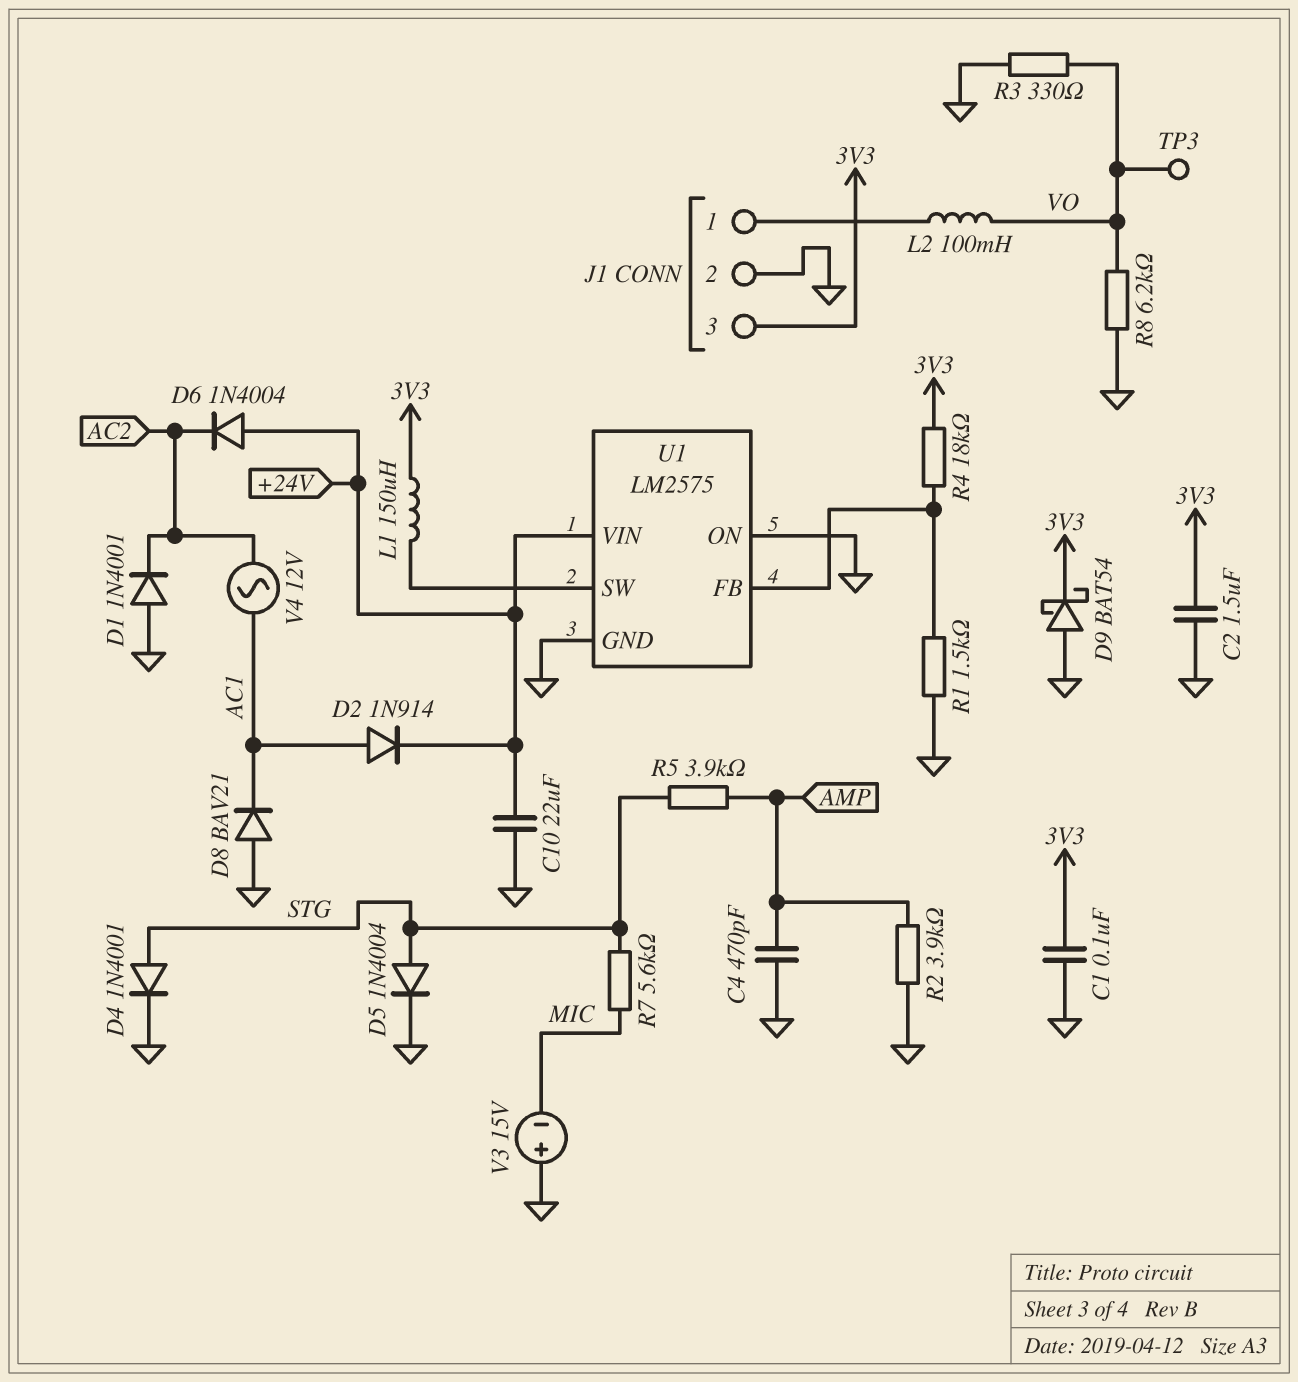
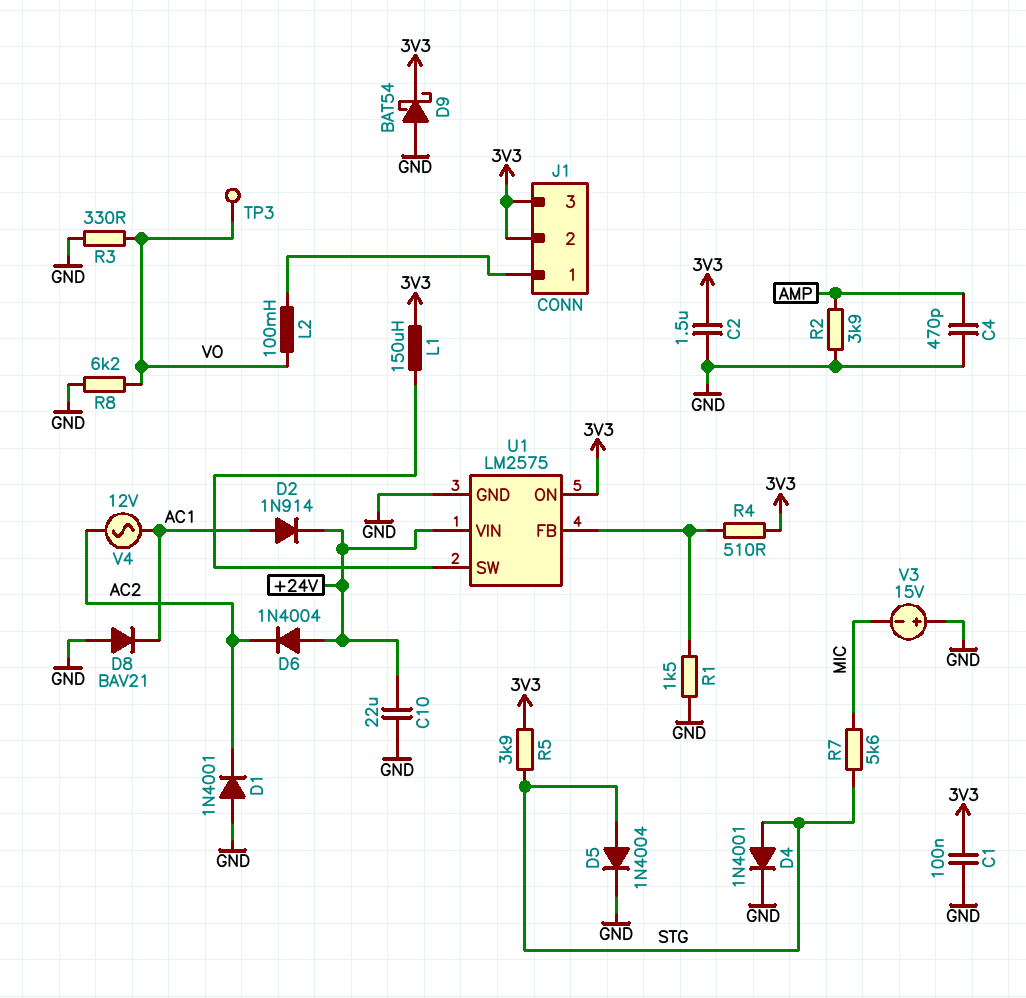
J1 pin 2: GND -> 3V3
R4: 18k (3V3, U1/FB) -> 510 (3V3, U1/FB)
R5: 3.9k (AMP, STG) -> 3.9k (3V3, STG)
U1 pin ON: GND -> 3V3

